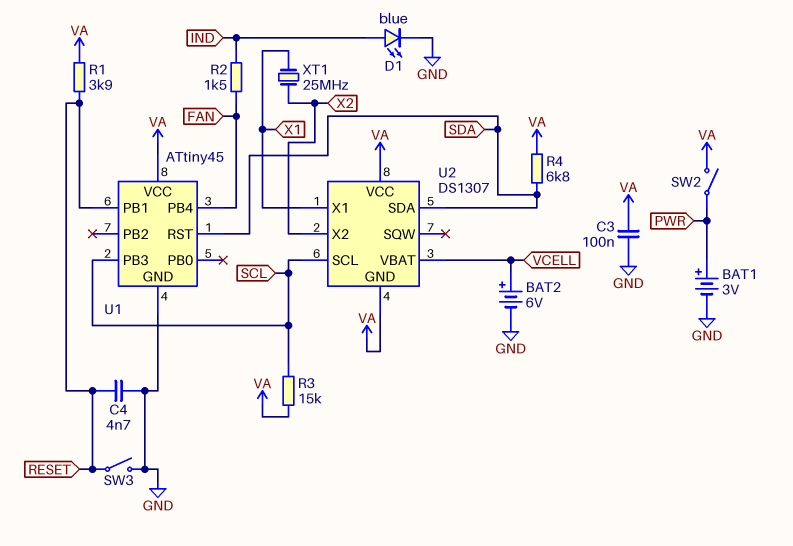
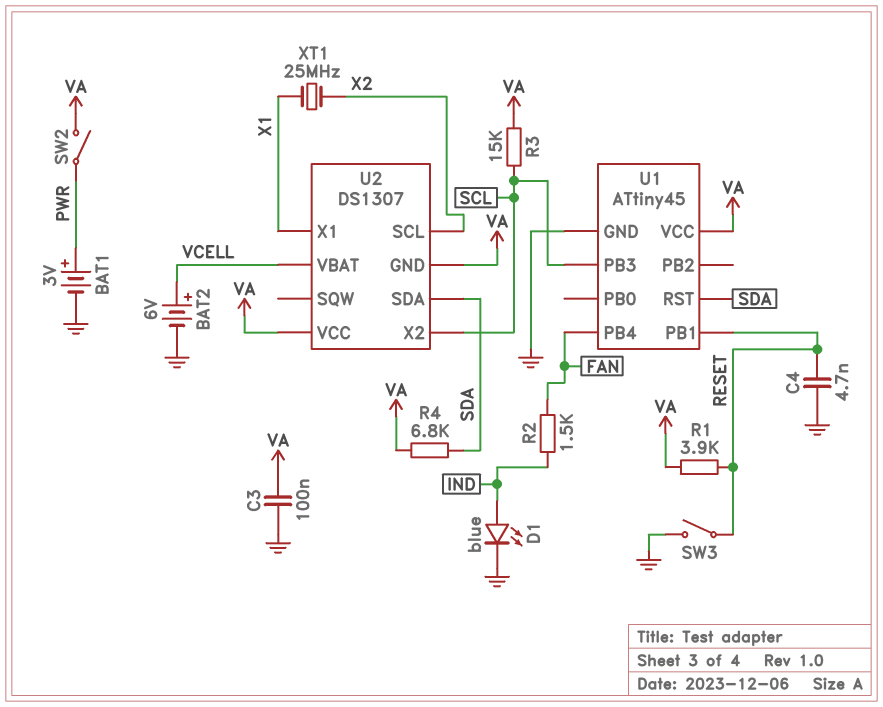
U2 pin SCL: SCL -> X2
U2 pin X2: X2 -> SCL

